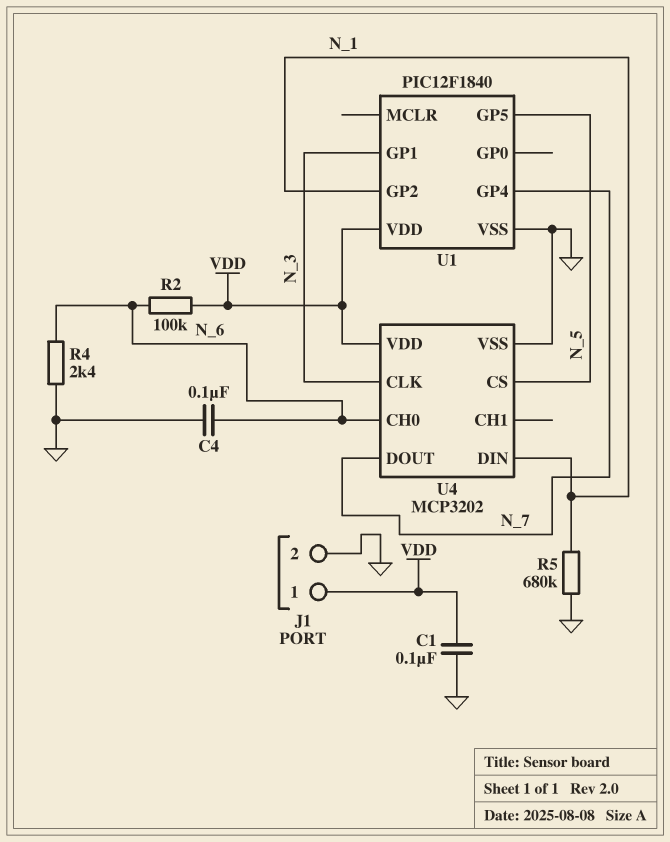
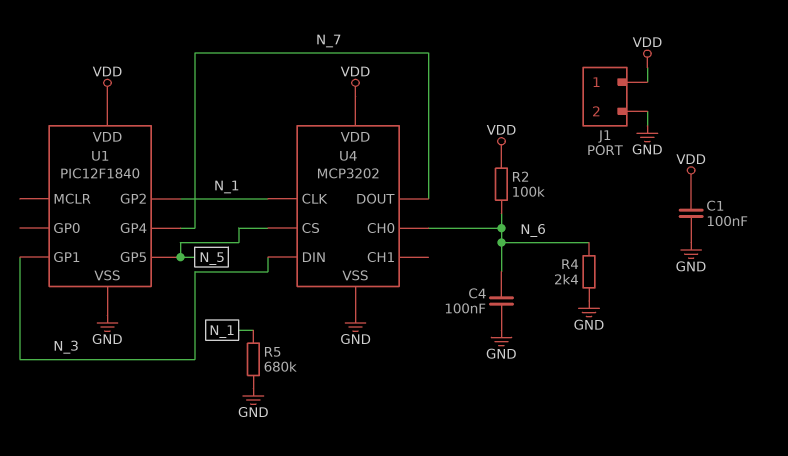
U4 pin CLK: N_3 -> N_1
U4 pin DIN: N_1 -> N_3

